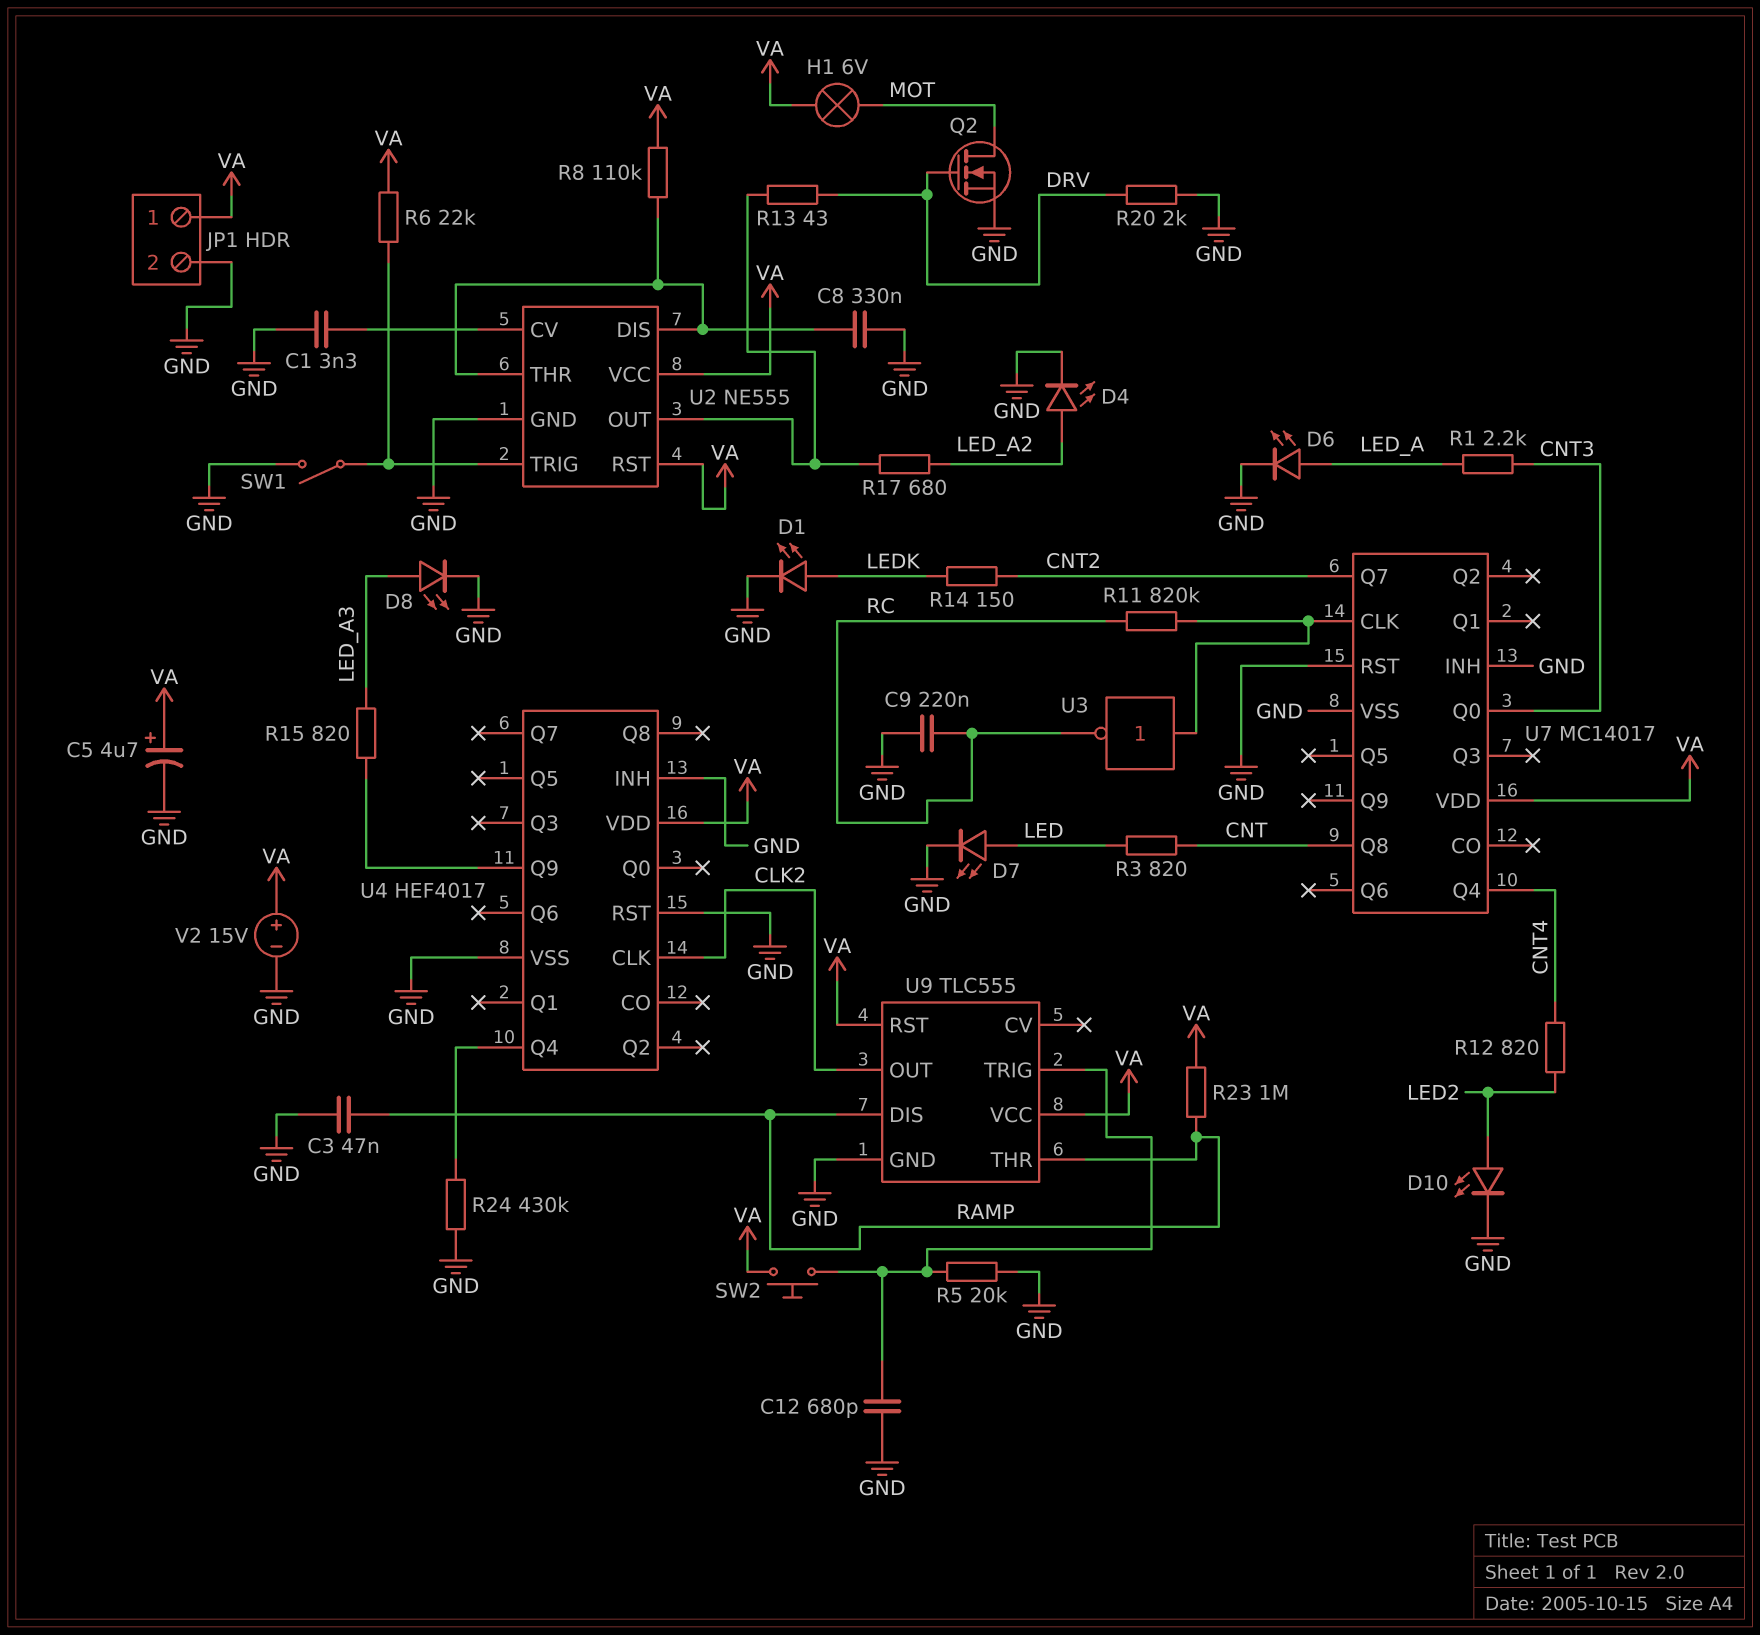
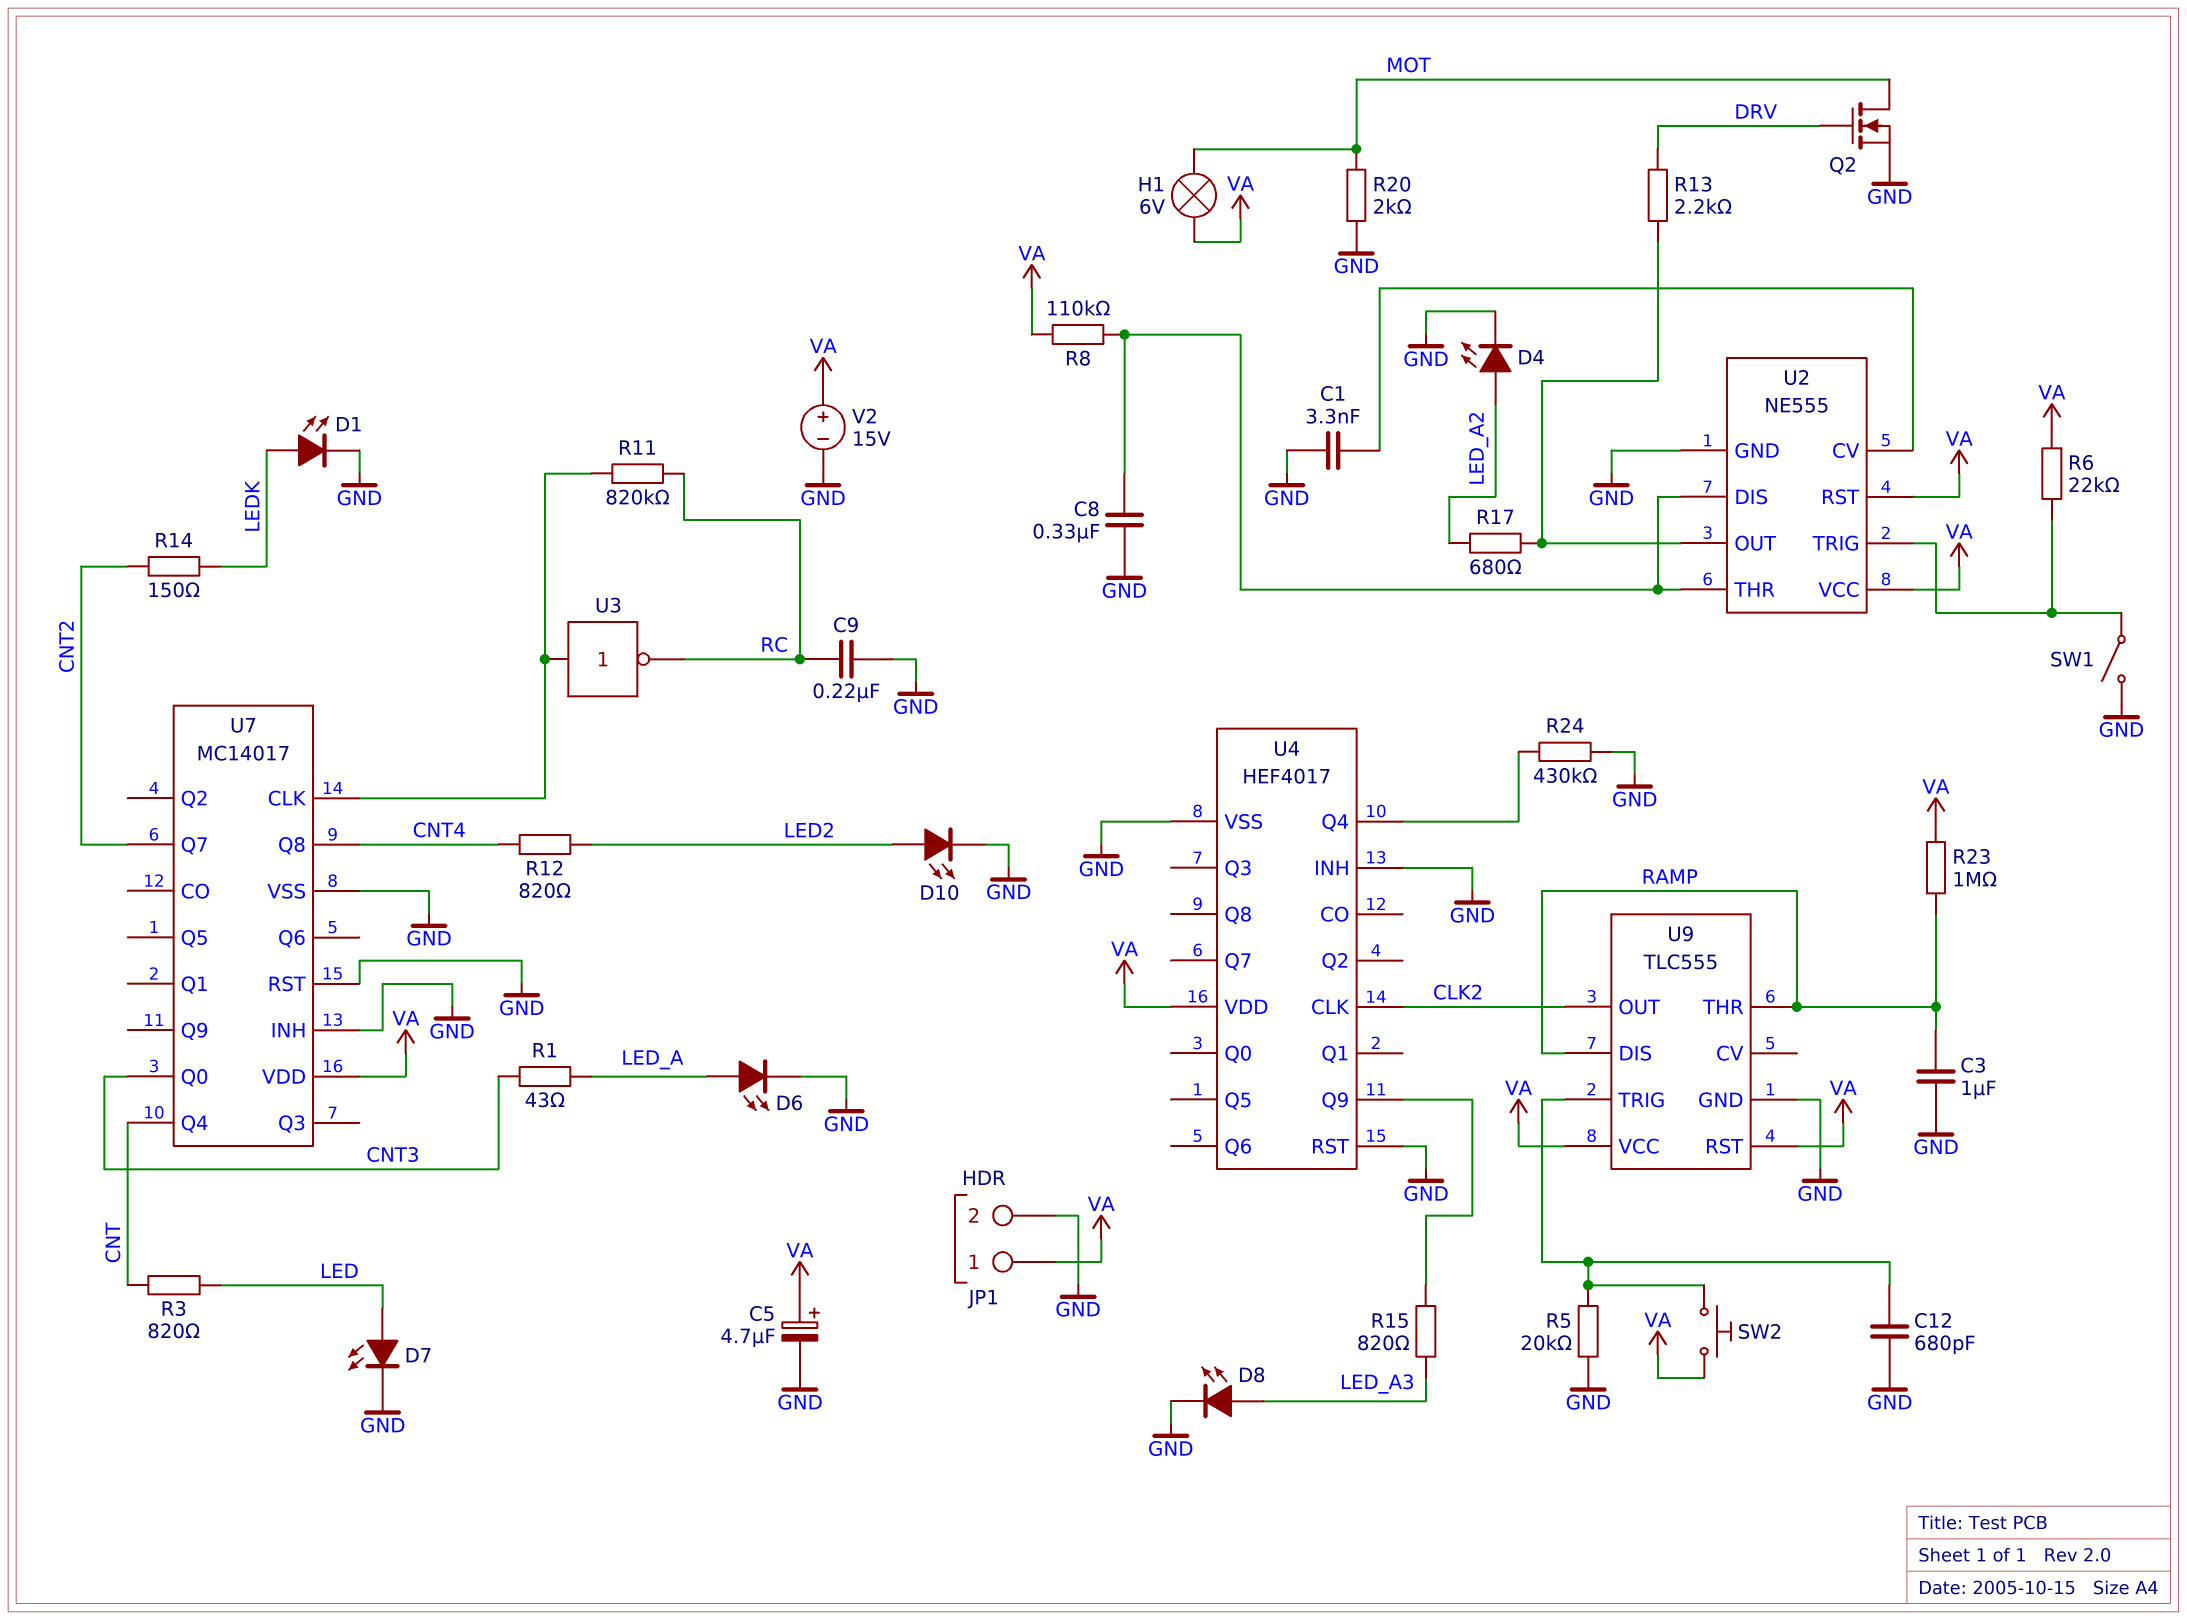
C3: 47nF (GND, RAMP) -> 1uF (GND, RAMP)
R1: 2.2k (CNT3, LED_A) -> 43 (CNT3, LED_A)
R13: 43 (DRV, U2/OUT) -> 2.2k (DRV, U2/OUT)
R20: 2k (DRV, GND) -> 2k (GND, MOT)
U7 pin Q4: CNT4 -> CNT
U7 pin Q8: CNT -> CNT4

